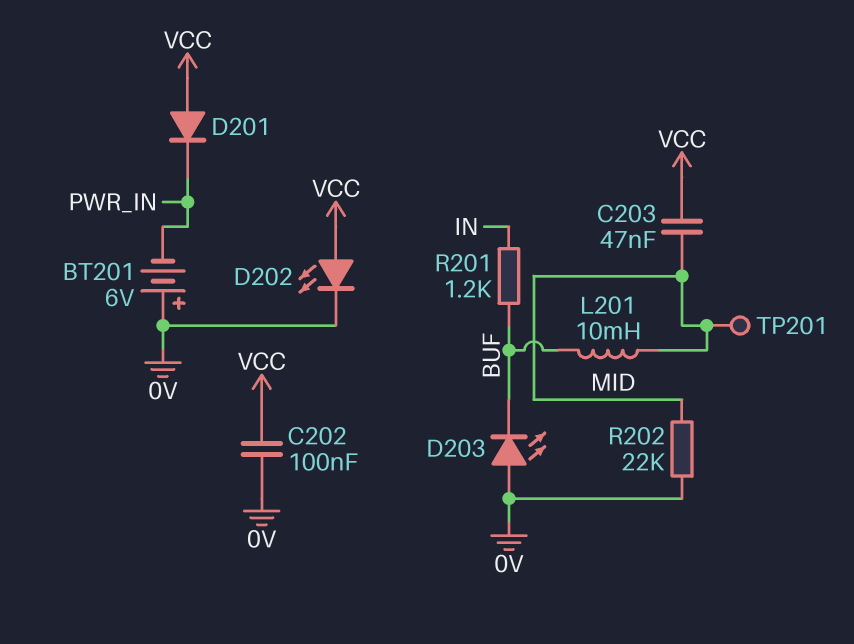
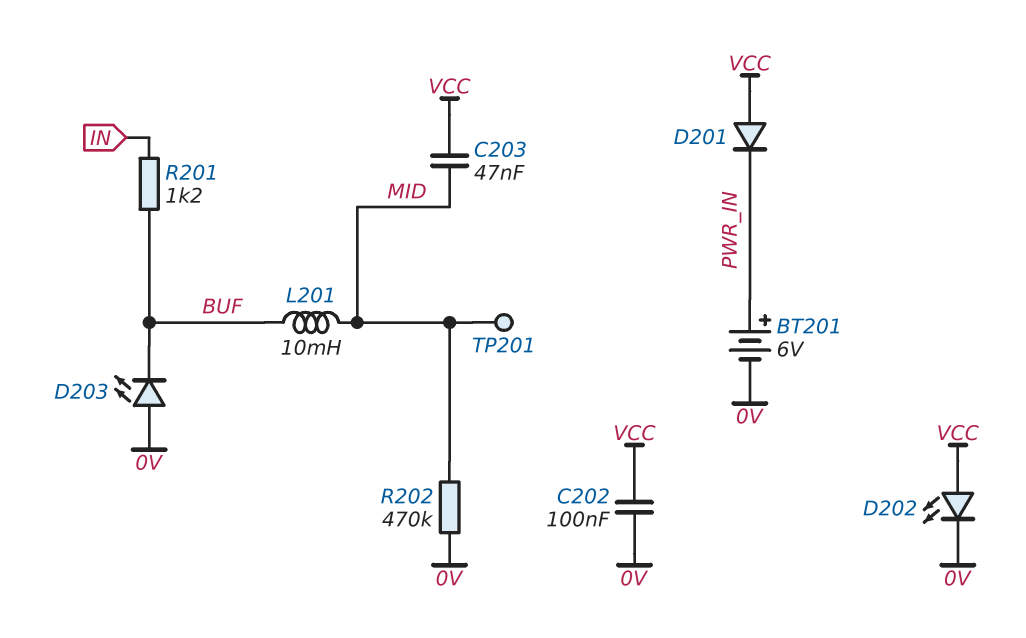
BT201: 6V (plus 0V, minus PWR_IN) -> 6V (plus PWR_IN, minus 0V)
R202: 22k (0V, MID) -> 470k (0V, MID)

